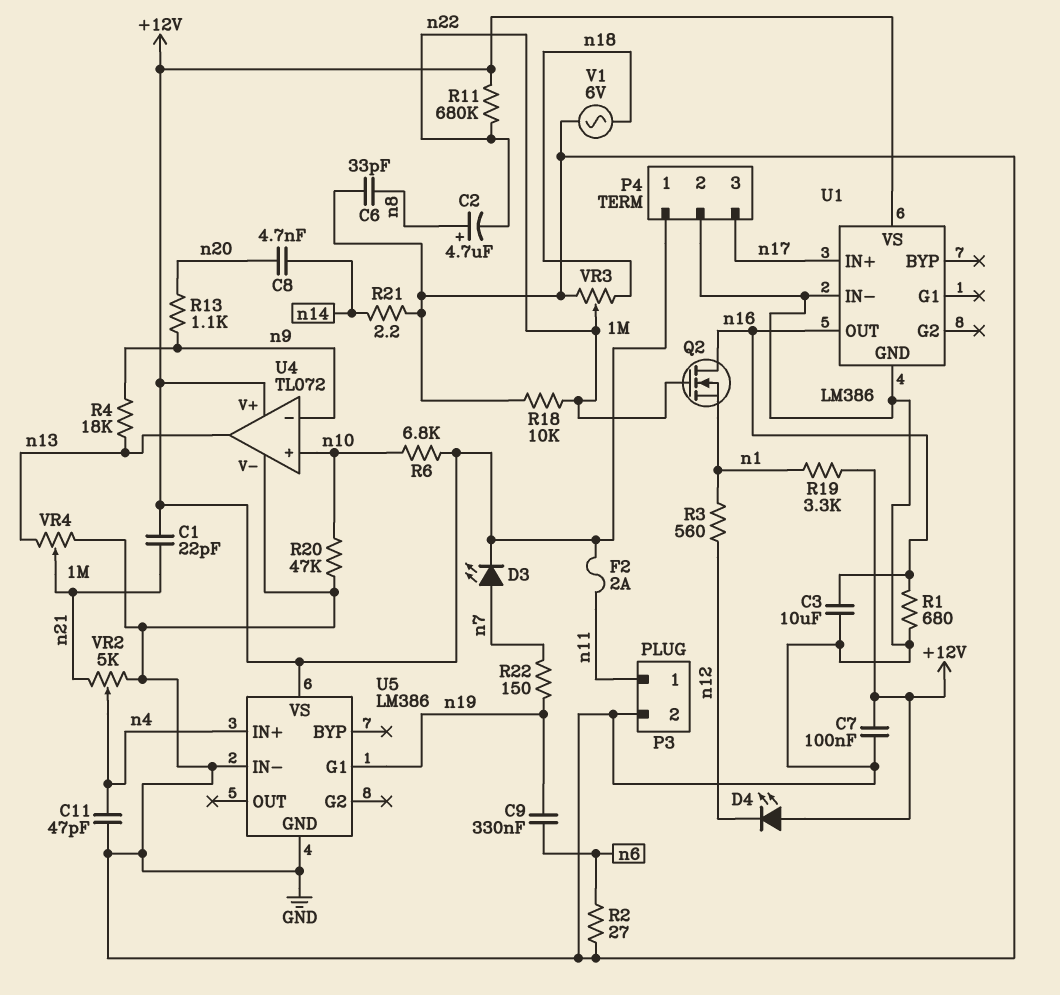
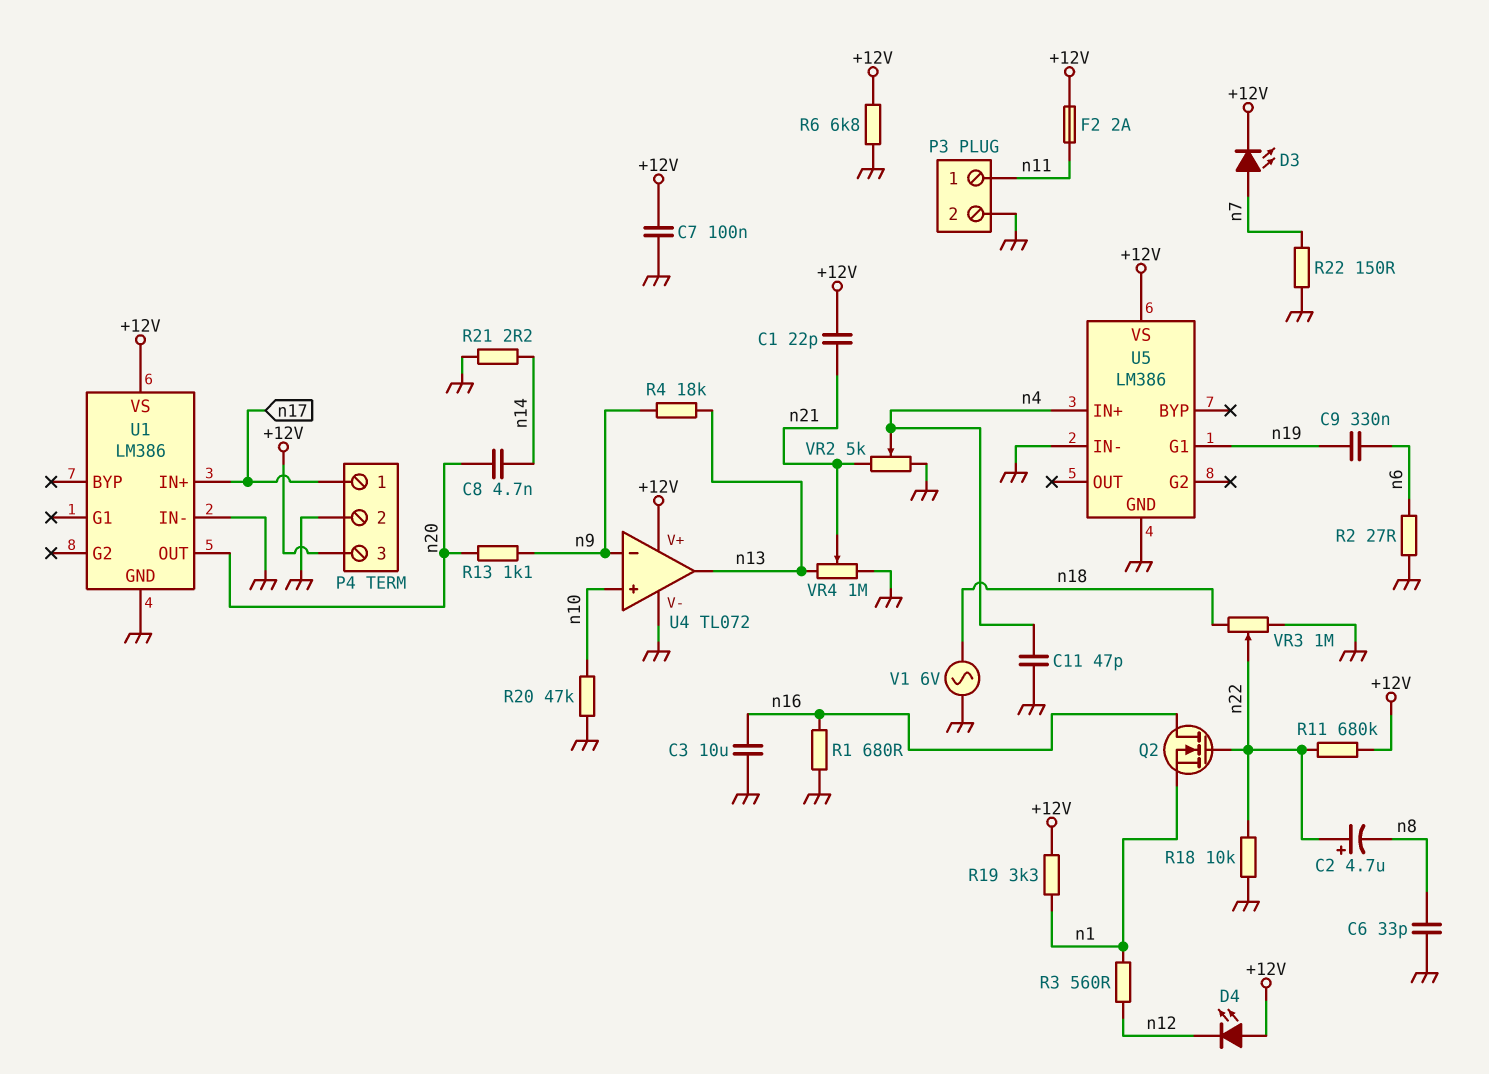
C2: 4.7uF (plus n8, minus n22) -> 4.7uF (plus n22, minus n8)
P4 pin 1: +12V -> n17
P4 pin 3: n17 -> +12V
R6: 6.8k (+12V, n10) -> 6.8k (+12V, GND)
R22: 150 (n7, n19) -> 150 (GND, n7)
U1 pin OUT: n16 -> n20

